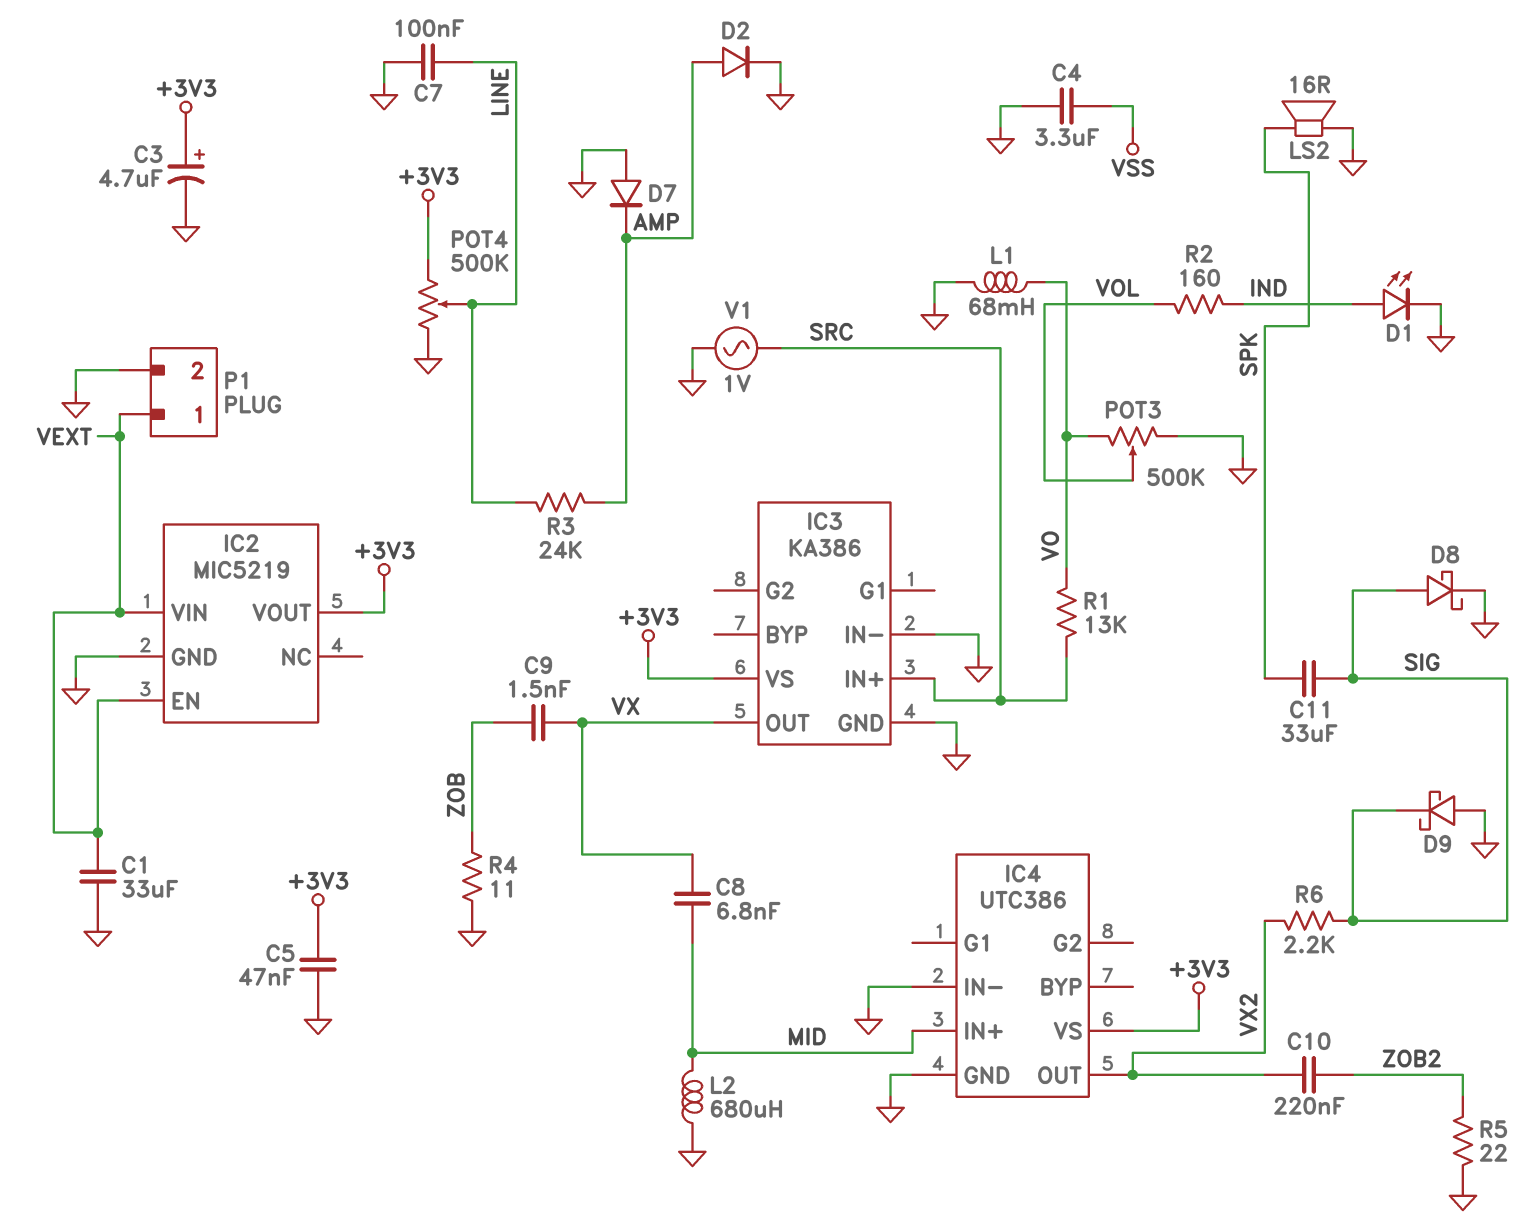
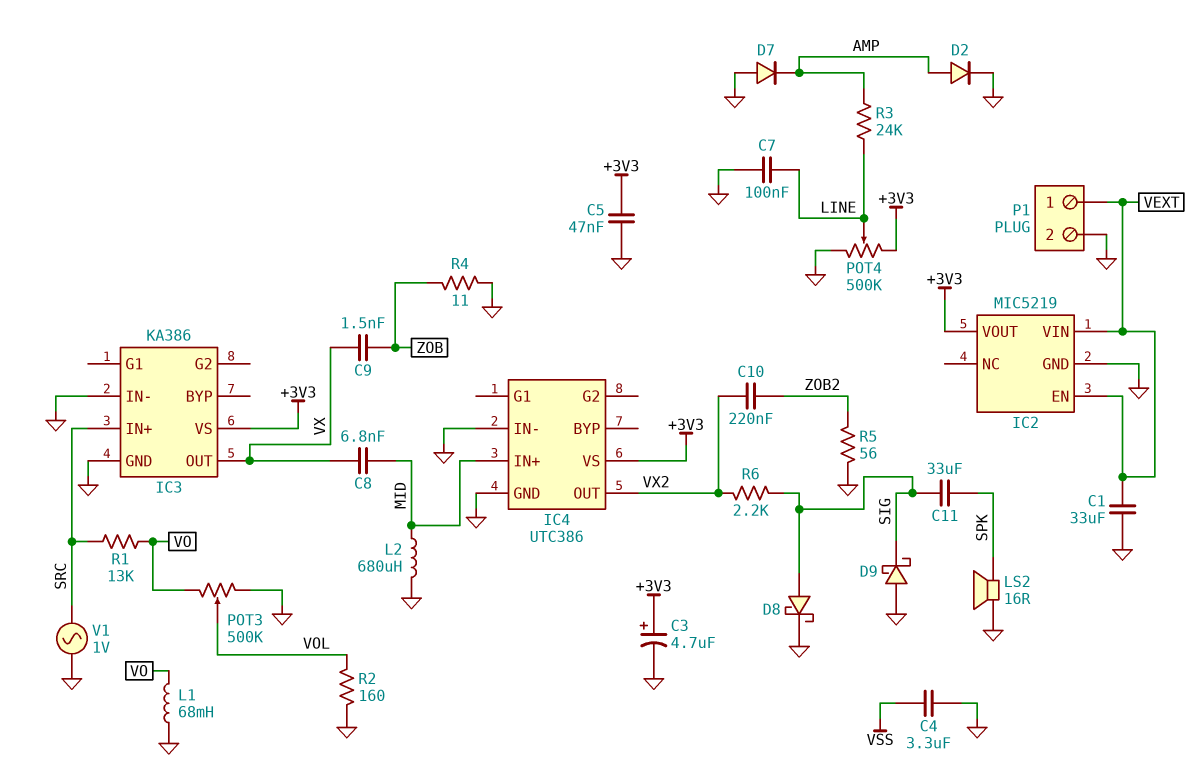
D1: LED (A IND, K GND) -> none
R2: 160 (IND, VOL) -> 160 (GND, VOL)
R5: 22 (GND, ZOB2) -> 56 (GND, ZOB2)

